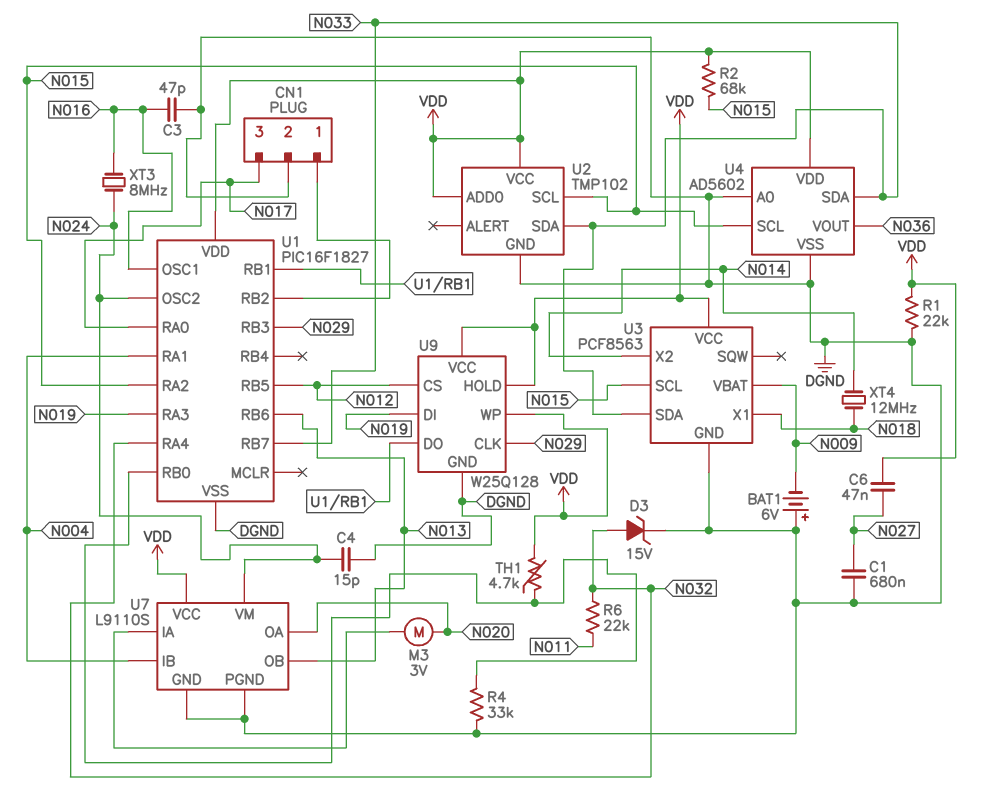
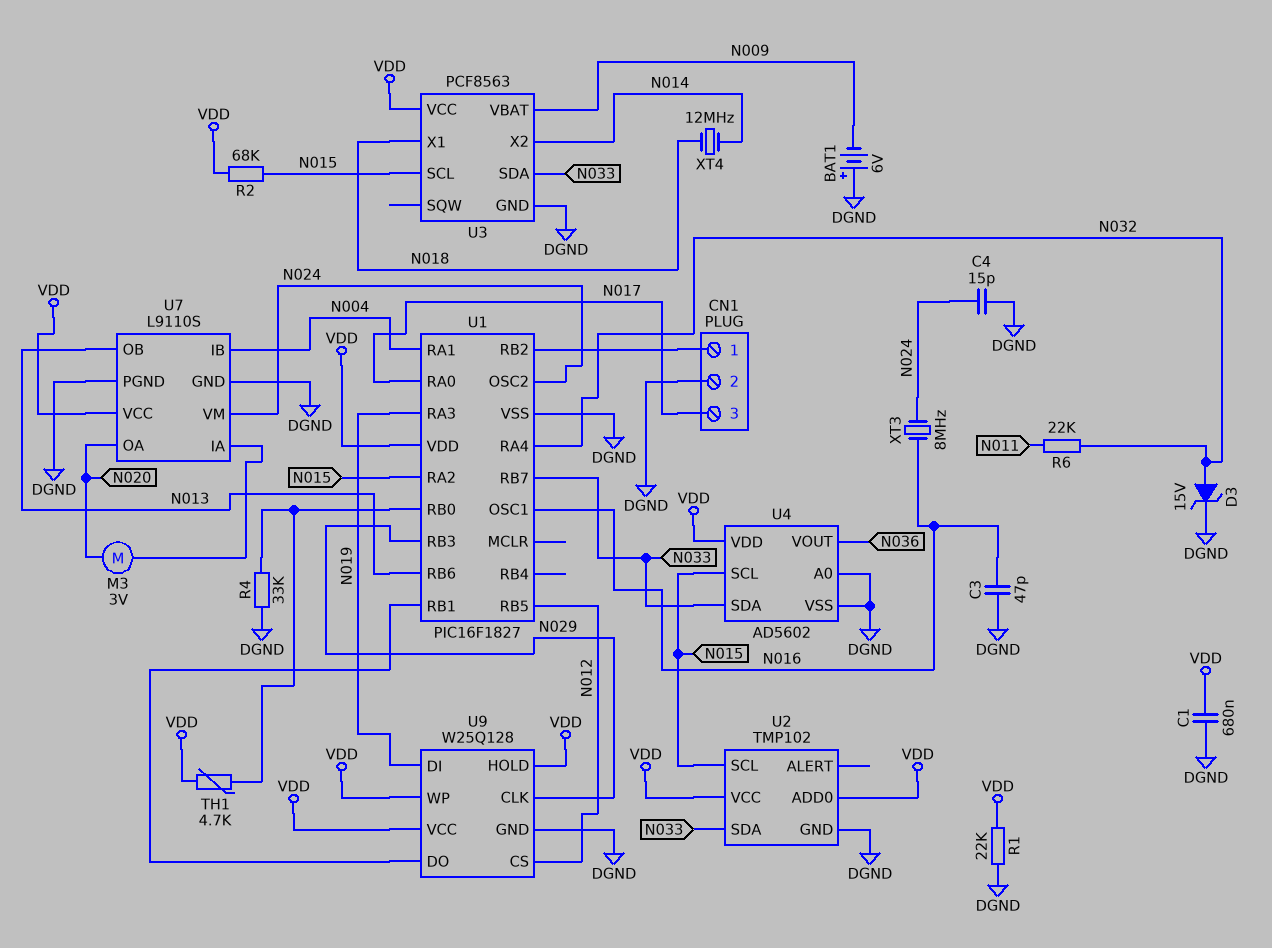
C1: 680nF (DGND, N027) -> 680nF (DGND, VDD)
C6: 47nF (N027, VDD) -> none

